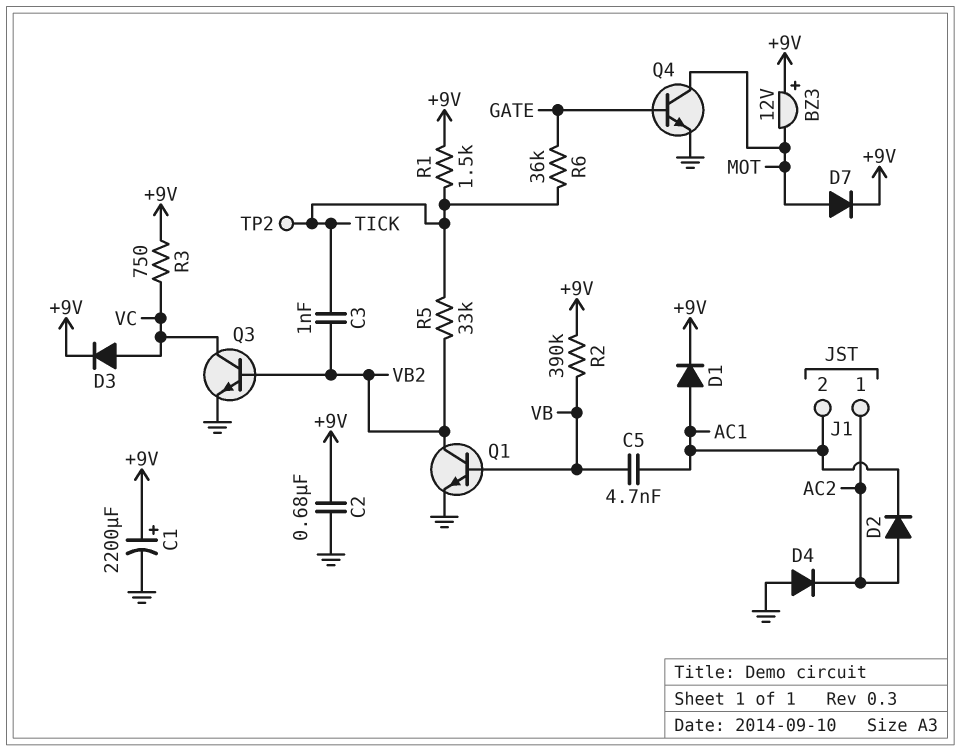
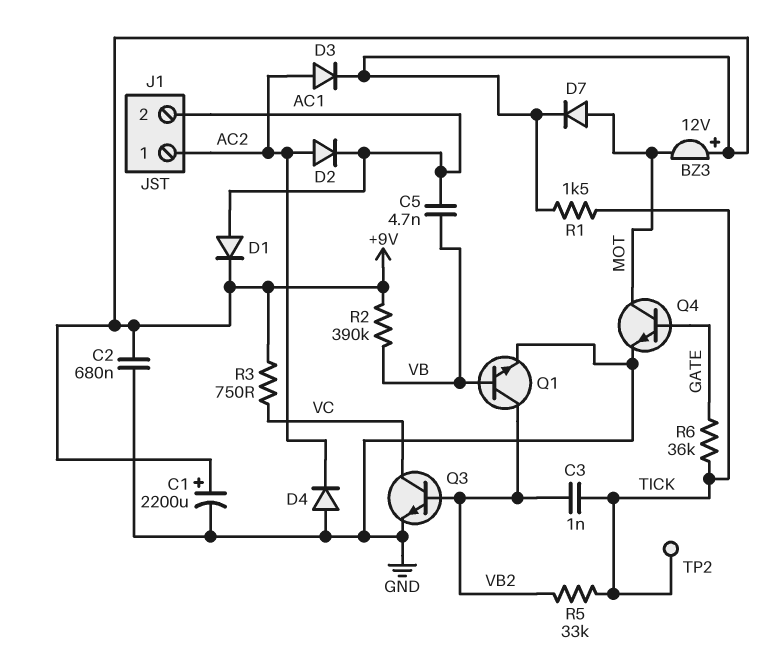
D3: diode (A VC, K +9V) -> diode (A AC2, K +9V)

